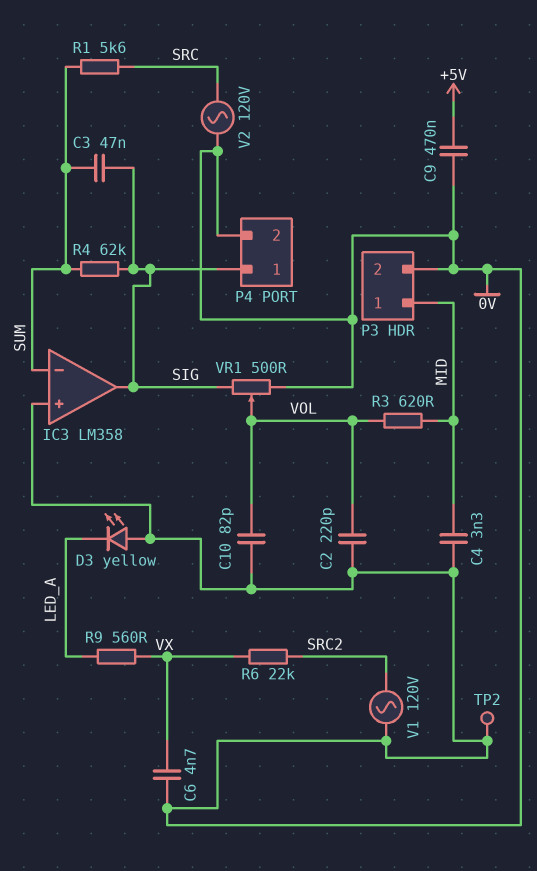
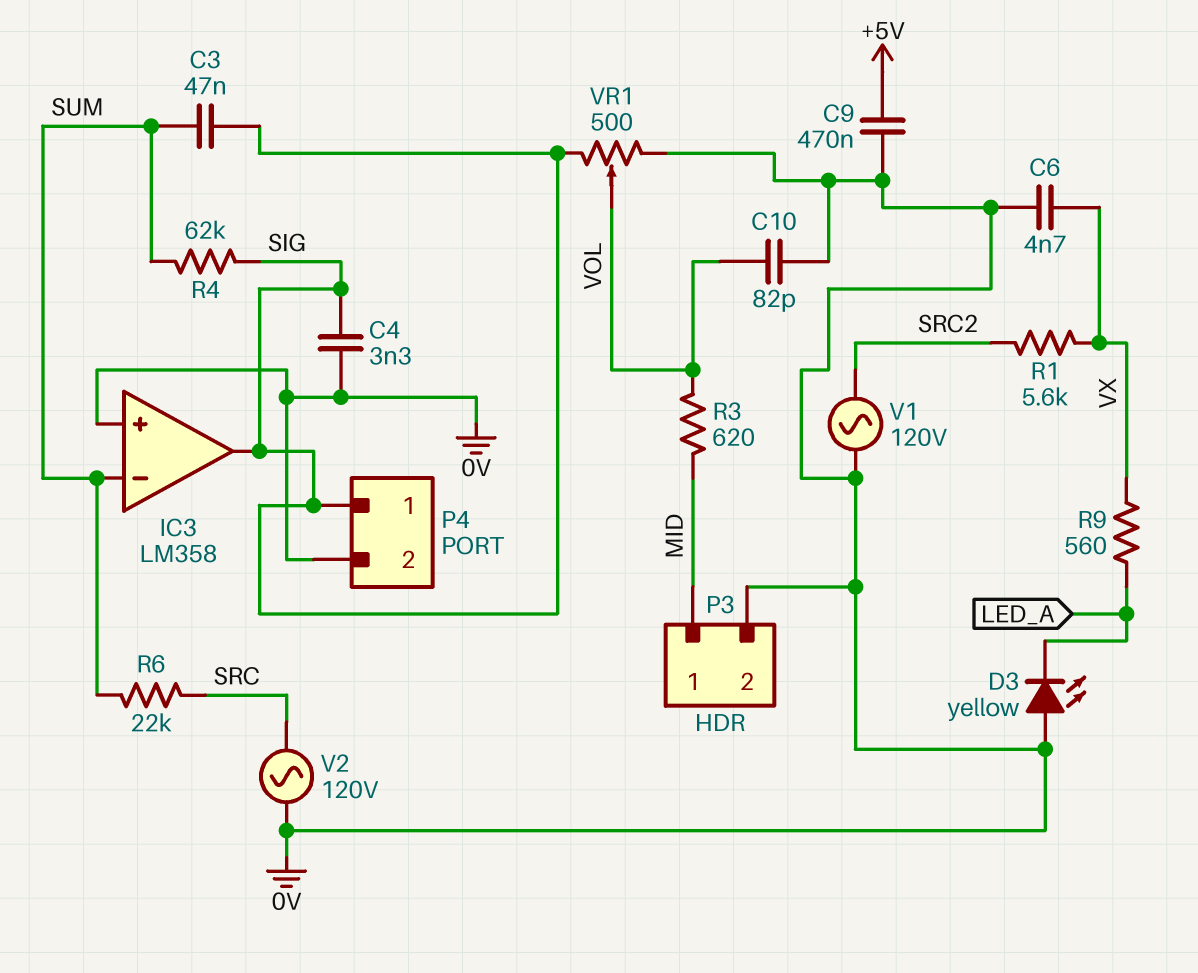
C2: 220pF (0V, VOL) -> none
C4: 3.3nF (0V, MID) -> 3.3nF (0V, SIG)
R1: 5.6k (SRC, SUM) -> 5.6k (SRC2, VX)
R6: 22k (SRC2, VX) -> 22k (SRC, SUM)
TP2: test point (0V) -> none

